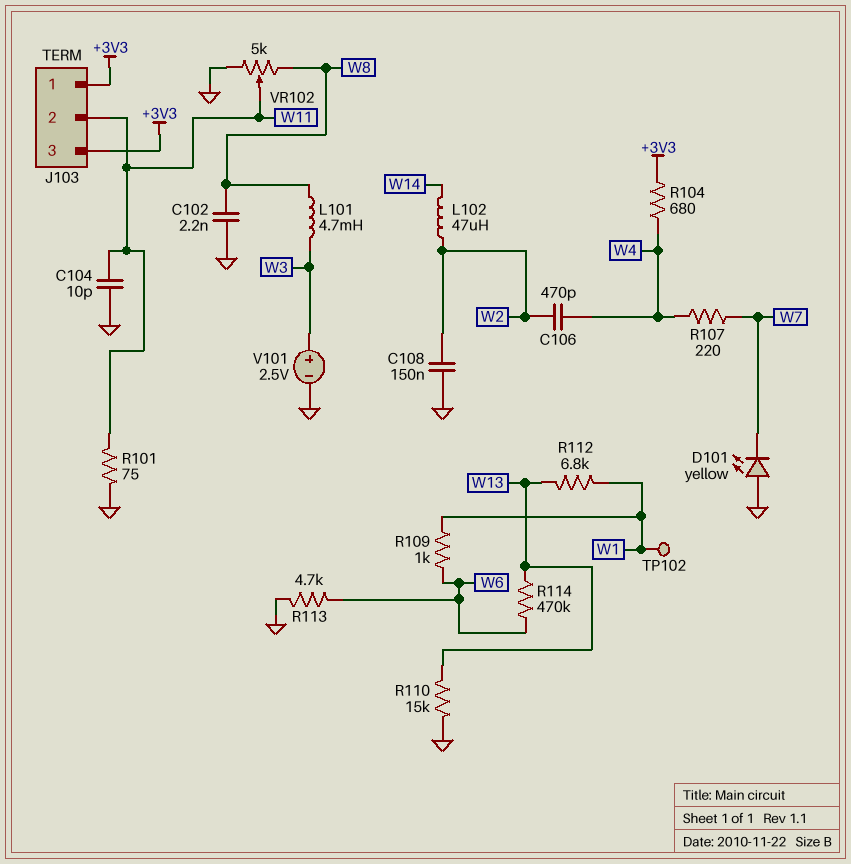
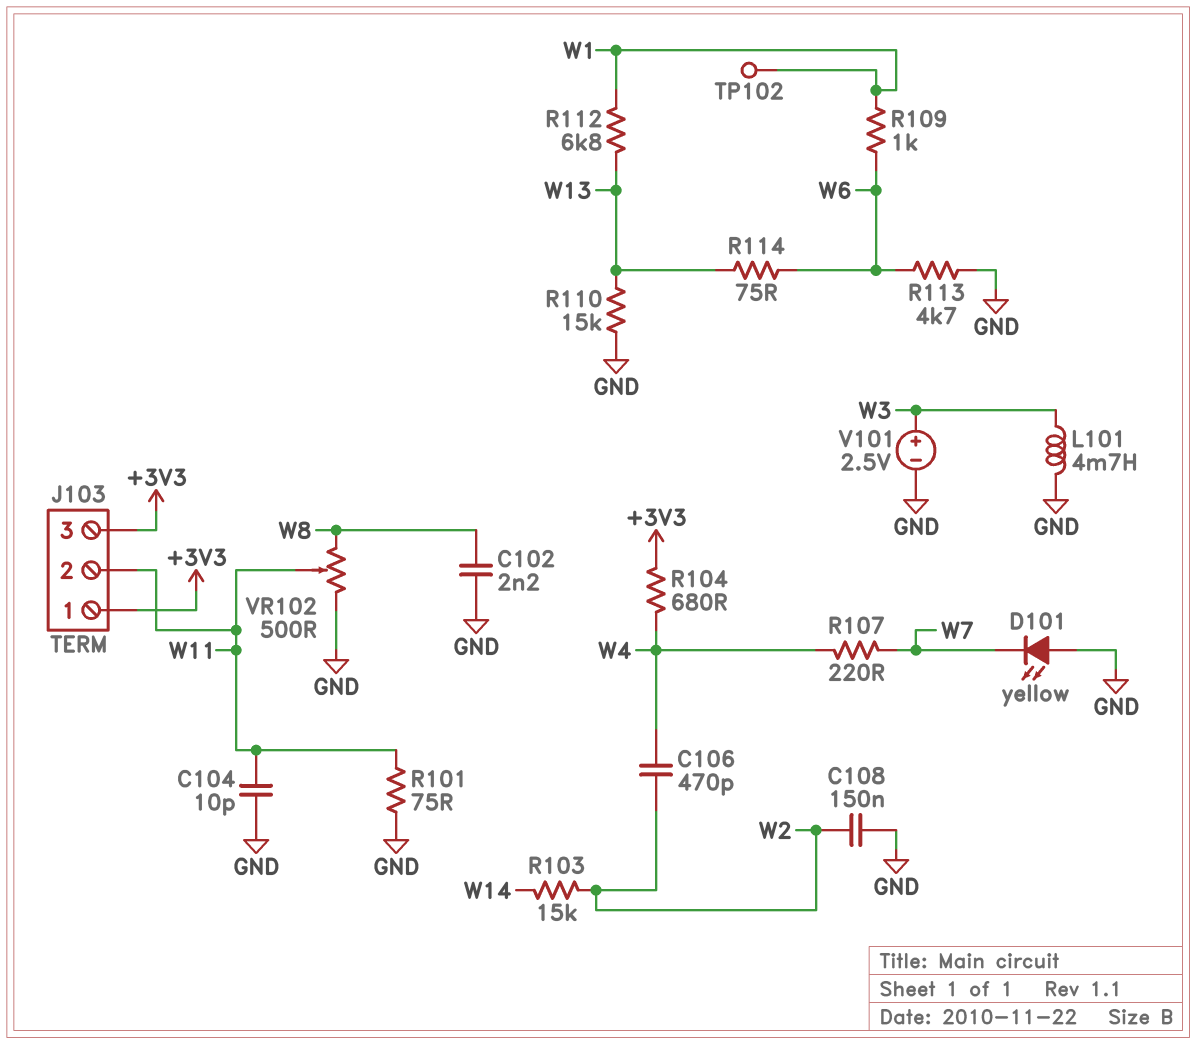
L101: 4.7mH (W3, W8) -> 4.7mH (GND, W3)
L102: 47uH (W2, W14) -> none
R103: none -> 15k (W2, W14)
R114: 470k (W6, W13) -> 75 (W6, W13)
VR102: 5k (GND, W8, wiper W11) -> 500 (GND, W8, wiper W11)

